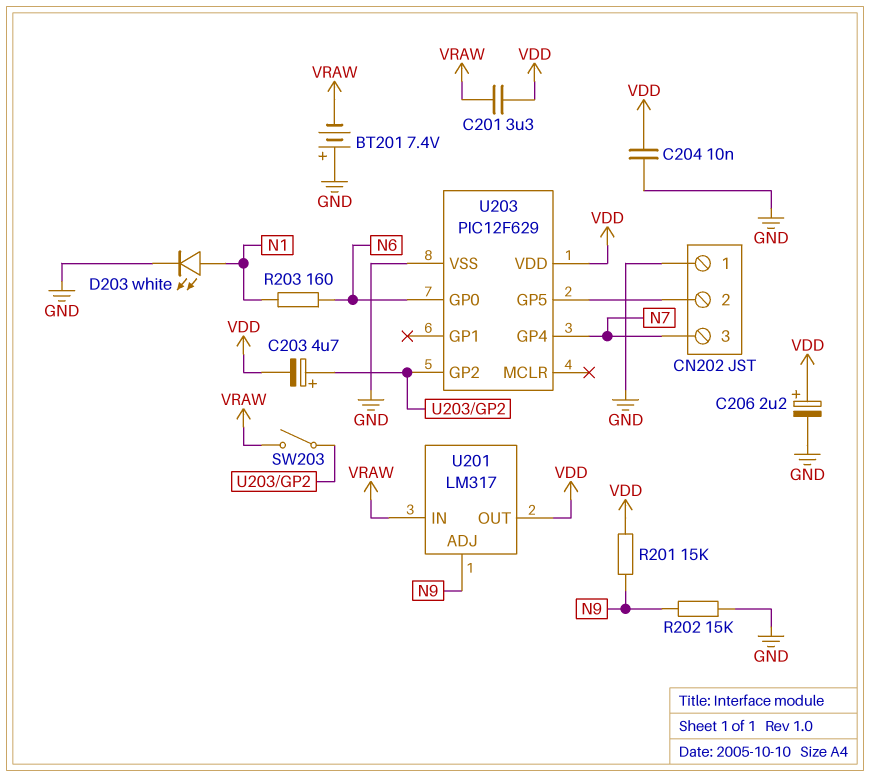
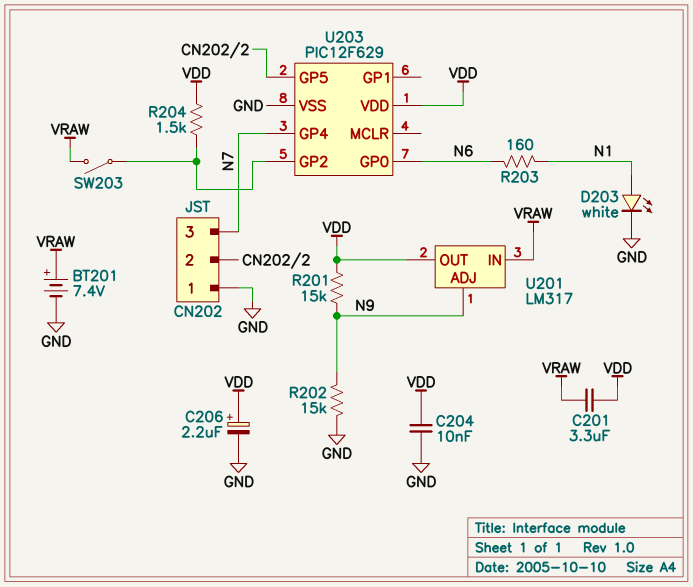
BT201: 7.4V (plus GND, minus VRAW) -> 7.4V (plus VRAW, minus GND)
C203: 4.7uF (plus U203/GP2, minus VDD) -> none
R204: none -> 1.5k (U203/GP2, VDD)

